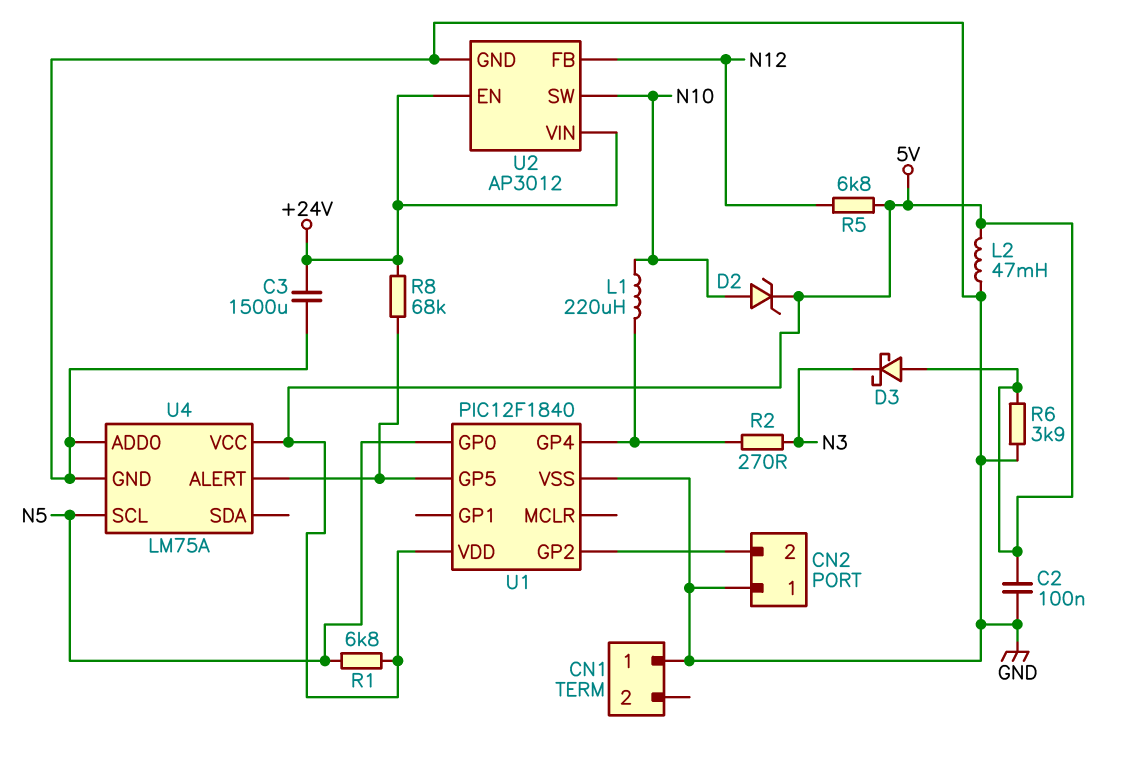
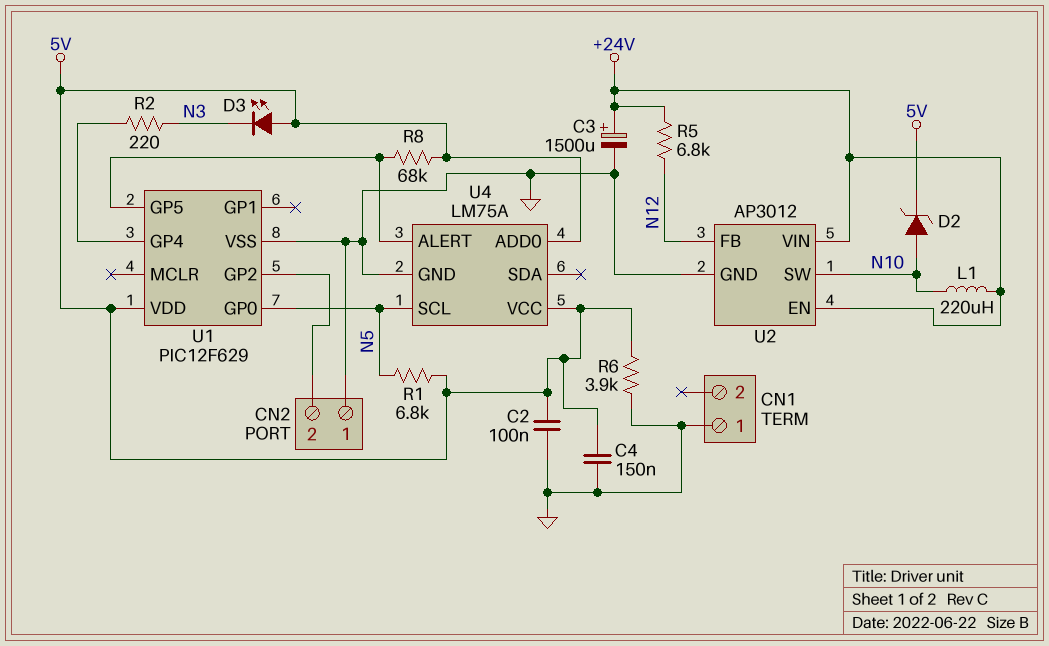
C3: 1500uF (+24V, GND) -> 1500uF (plus +24V, minus GND)
C4: none -> 150nF (5V, GND)
D3: schottky (A 5V, K N3) -> LED (A 5V, K N3)
L1: 220uH (N10, U1/GP4) -> 220uH (+24V, N10)
L2: 47mH (5V, GND) -> none
R2: 270 (N3, U1/GP4) -> 220 (N3, U1/GP4)
R5: 6.8k (5V, N12) -> 6.8k (+24V, N12)
R8: 68k (+24V, U1/GP5) -> 68k (5V, U1/GP5)
U1: PIC12F1840 -> PIC12F629
U4 pin ADD0: GND -> 5V

